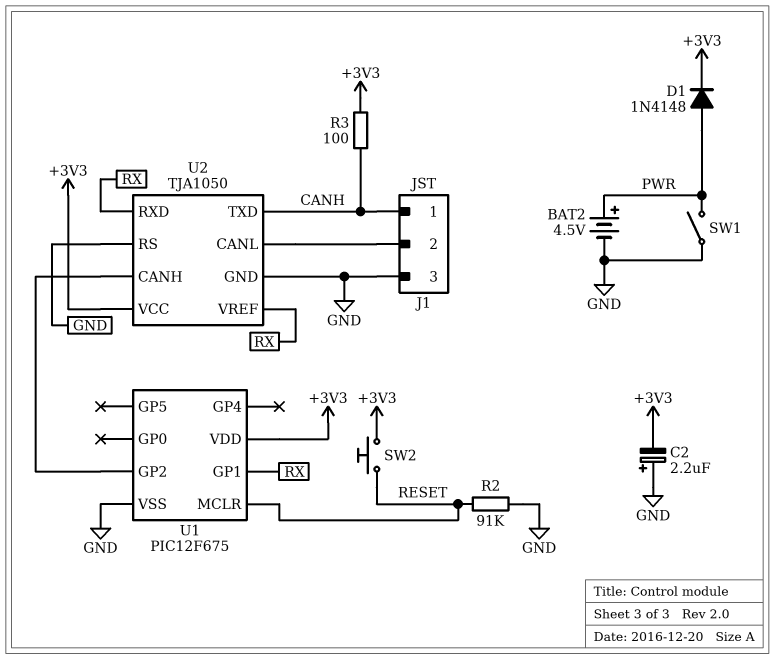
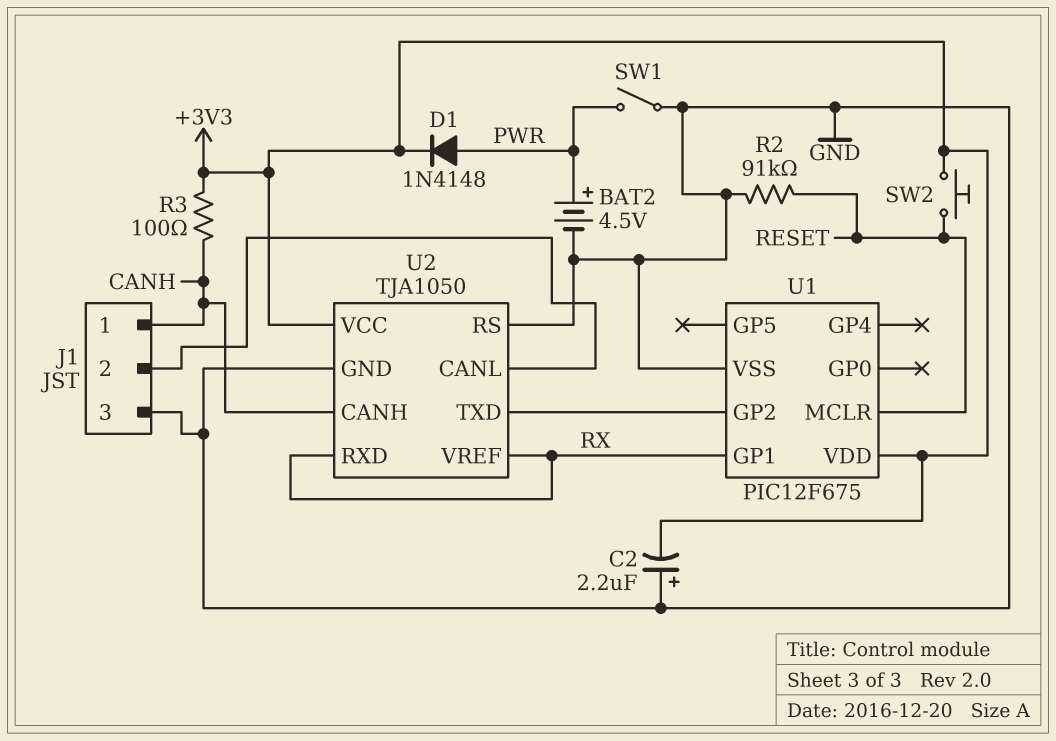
U2 pin CANH: U1/GP2 -> CANH
U2 pin TXD: CANH -> U1/GP2

